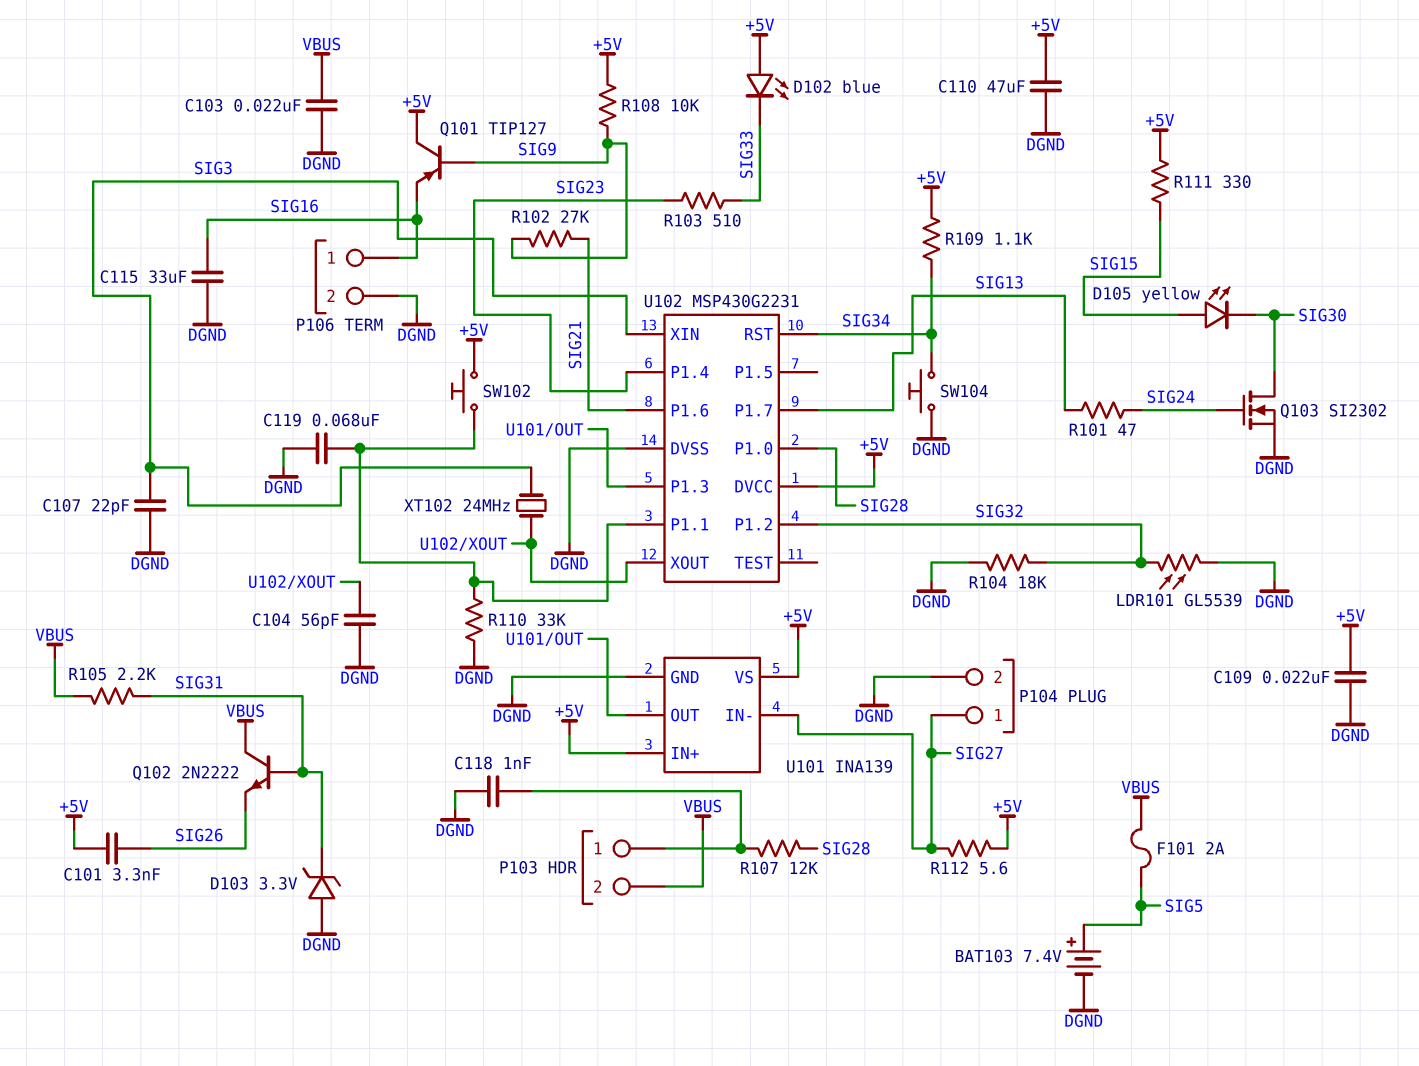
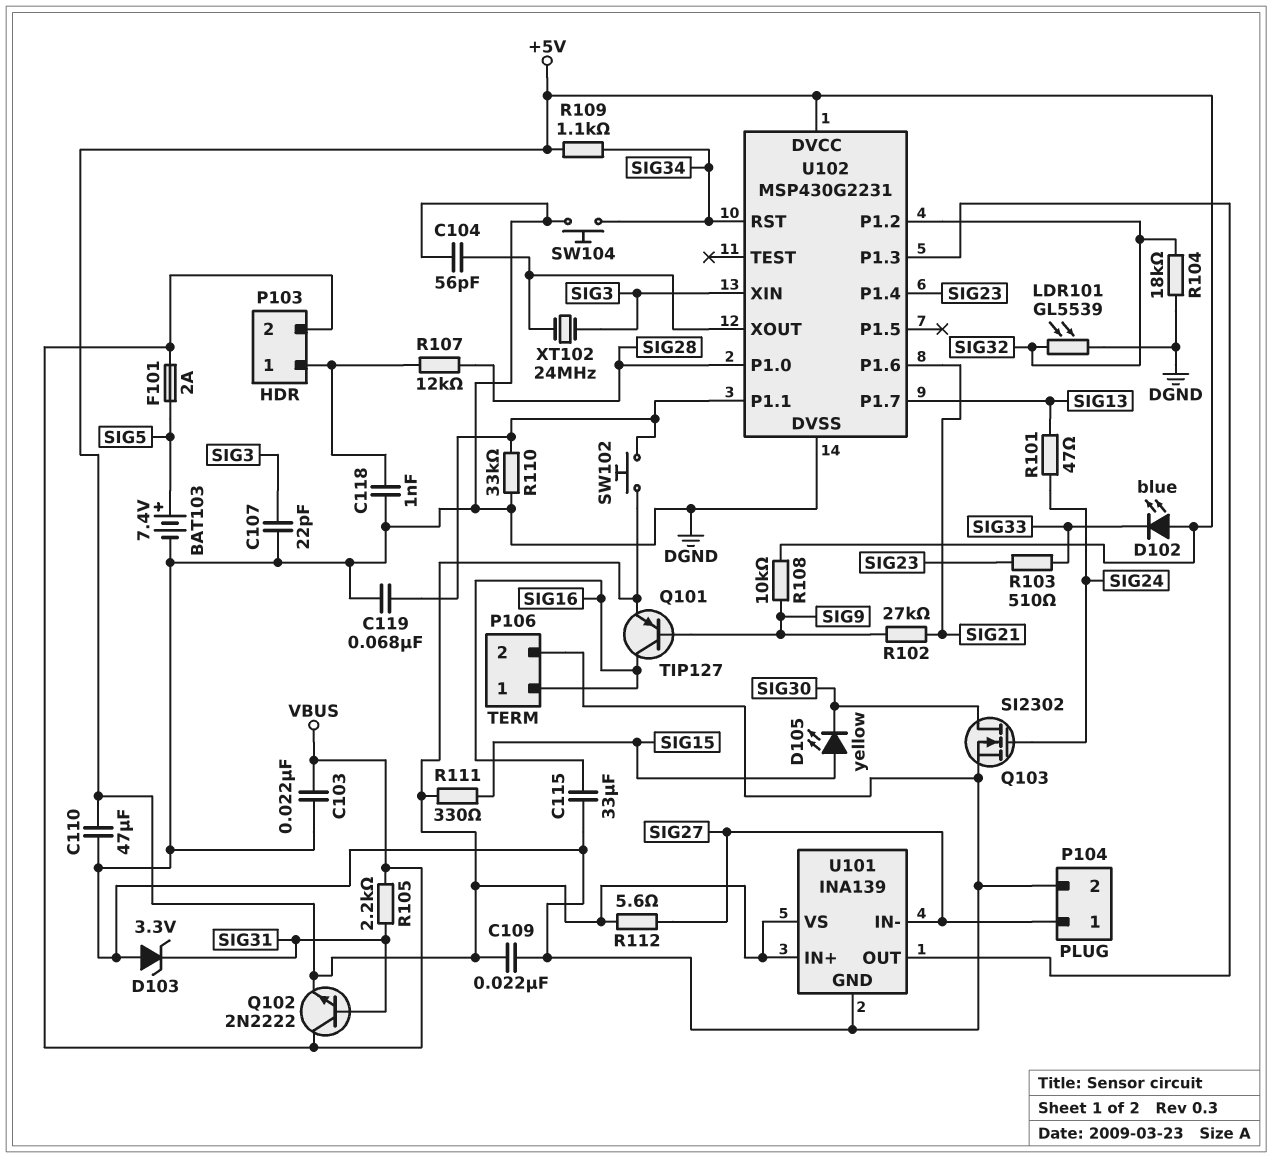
C101: 3.3nF (+5V, SIG26) -> none
Q101: PNP TIP127 (B SIG9, C +5V, E SIG16) -> PNP TIP127 (B SIG9, C SIG16, E +5V)
Q102: NPN 2N2222 (B SIG31, C VBUS, E SIG26) -> NPN 2N2222 (B SIG31, C VBUS, E +5V)

